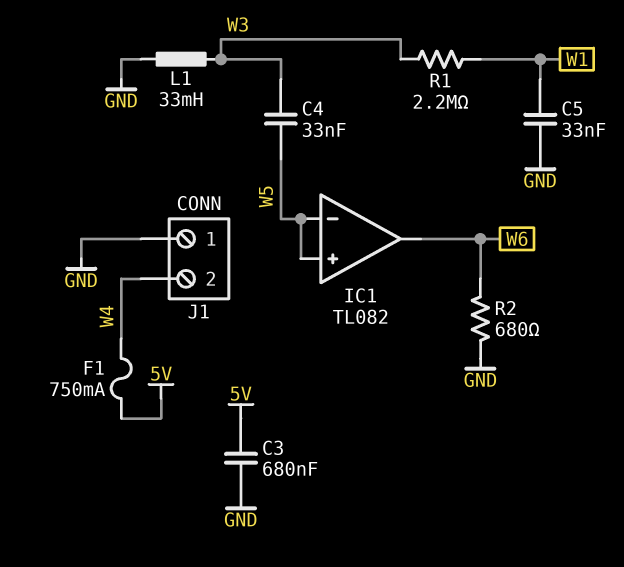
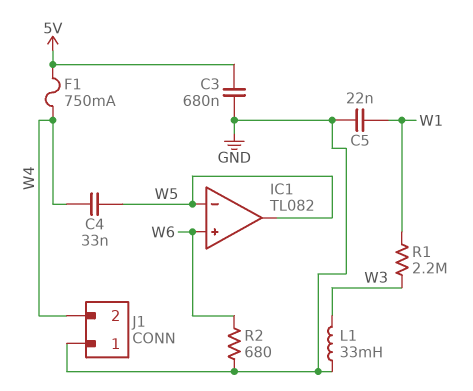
C4: 33nF (W3, W5) -> 33nF (W4, W5)
C5: 33nF (GND, W1) -> 22nF (GND, W1)
IC1 pin in+: W5 -> W6
IC1 pin out: W6 -> W5

